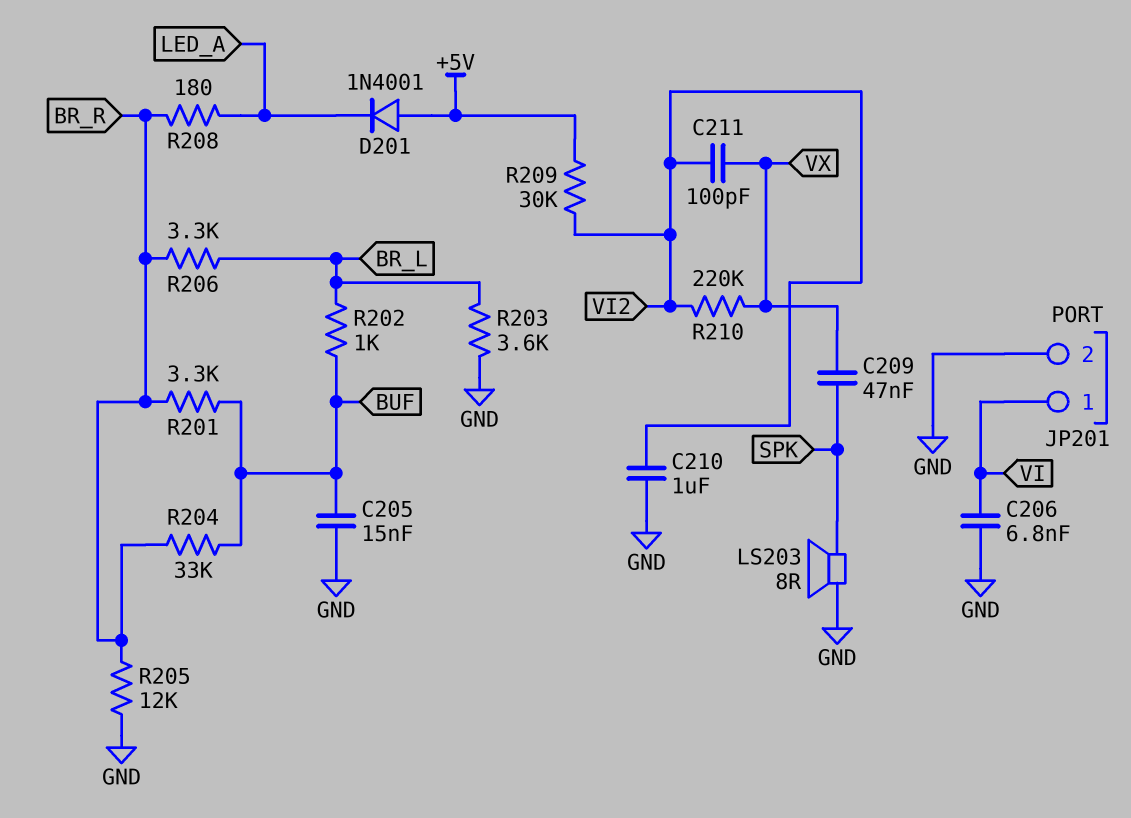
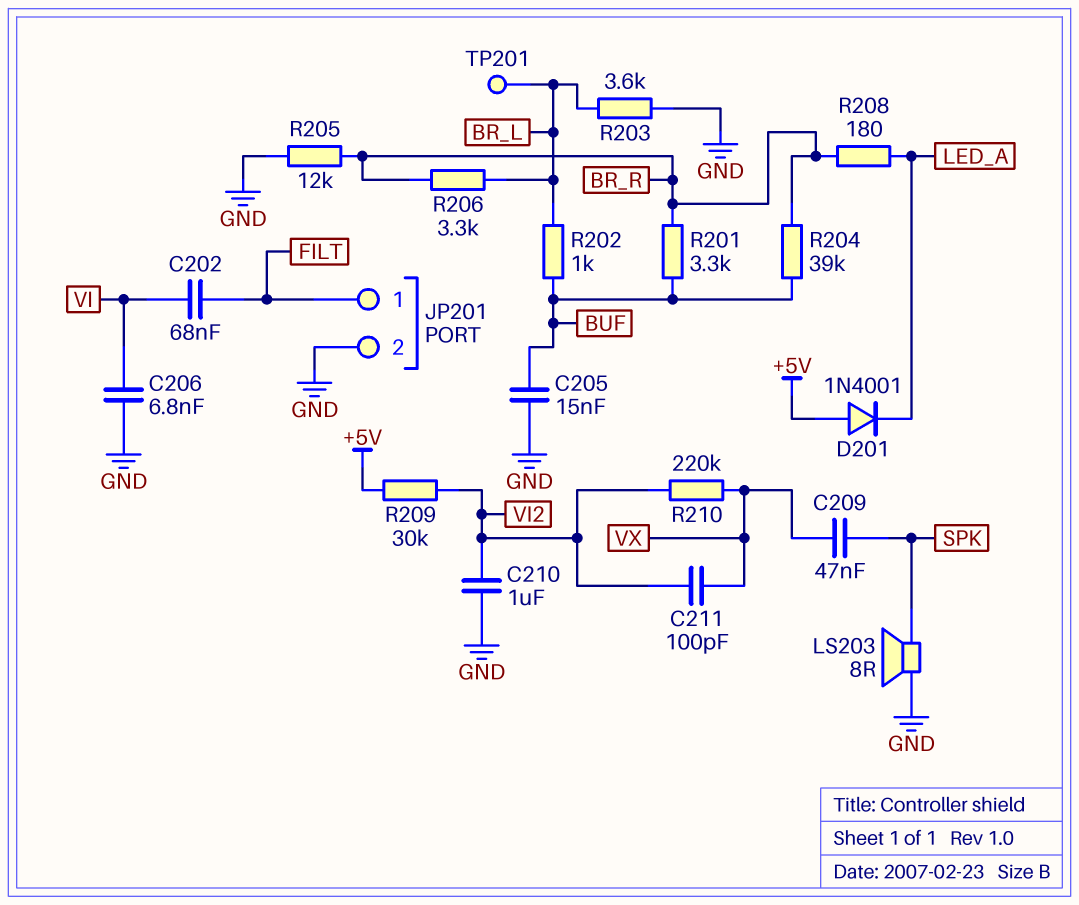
C202: none -> 68nF (FILT, VI)
JP201 pin 1: VI -> FILT
R204: 33k (BR_R, BUF) -> 39k (BR_R, BUF)
TP201: none -> test point (BR_L)

